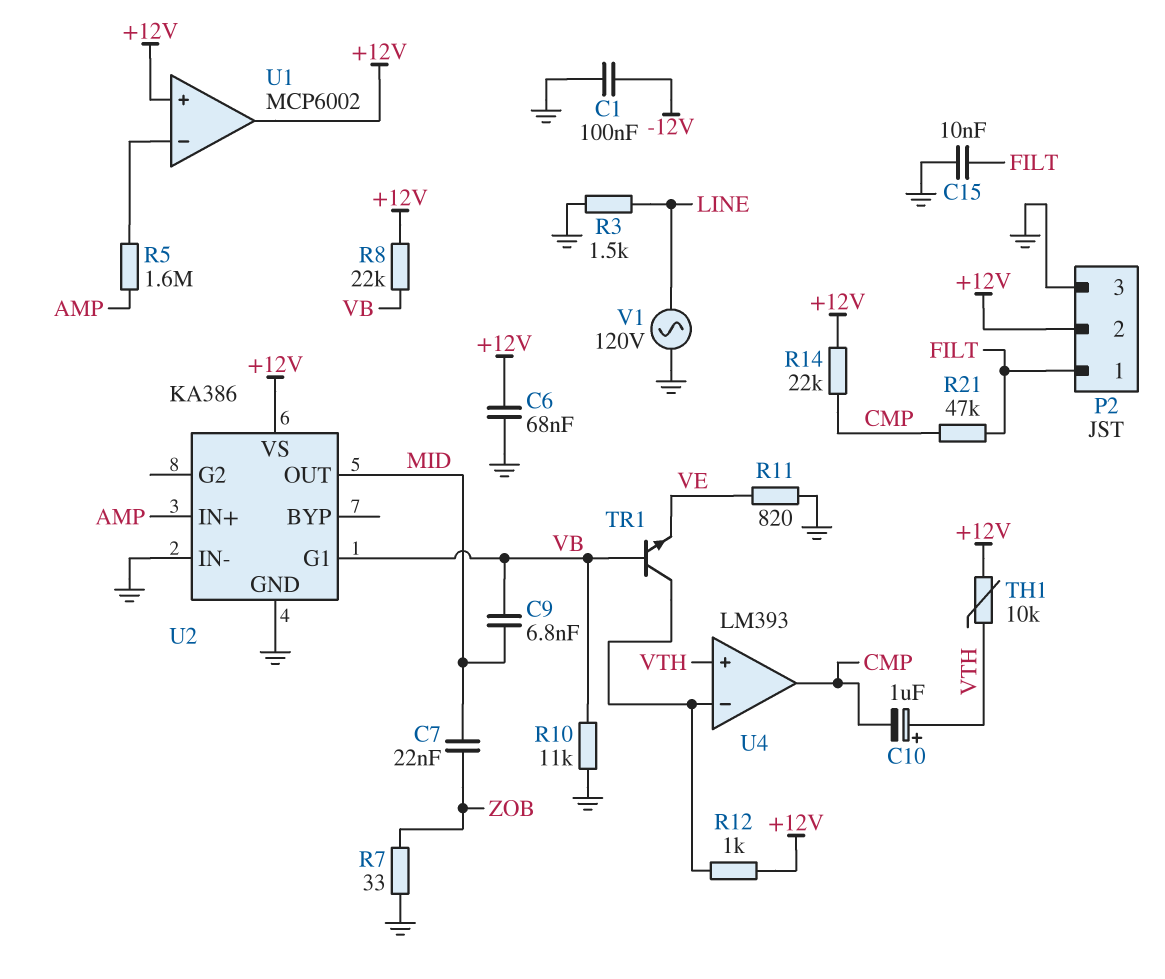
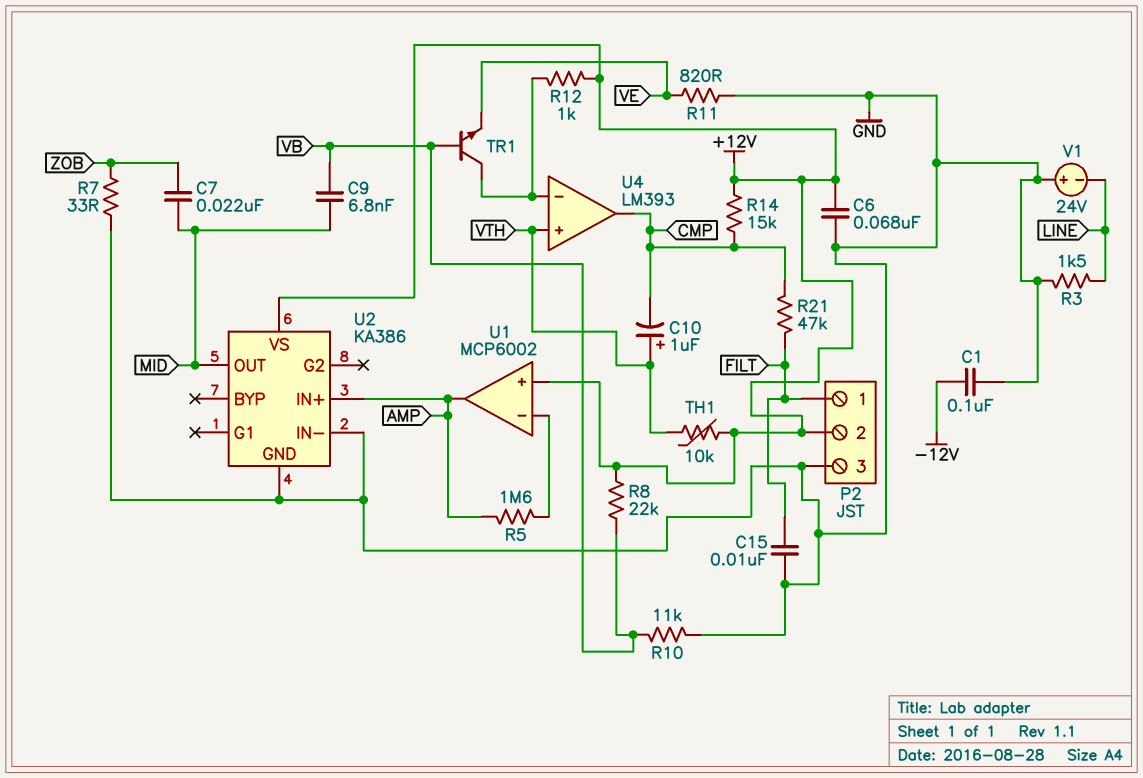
R14: 22k (+12V, CMP) -> 15k (+12V, CMP)
U1 pin out: +12V -> AMP
U2 pin G1: VB -> none
V1: AC 120V (GND, LINE) -> 24V (plus GND, minus LINE)

